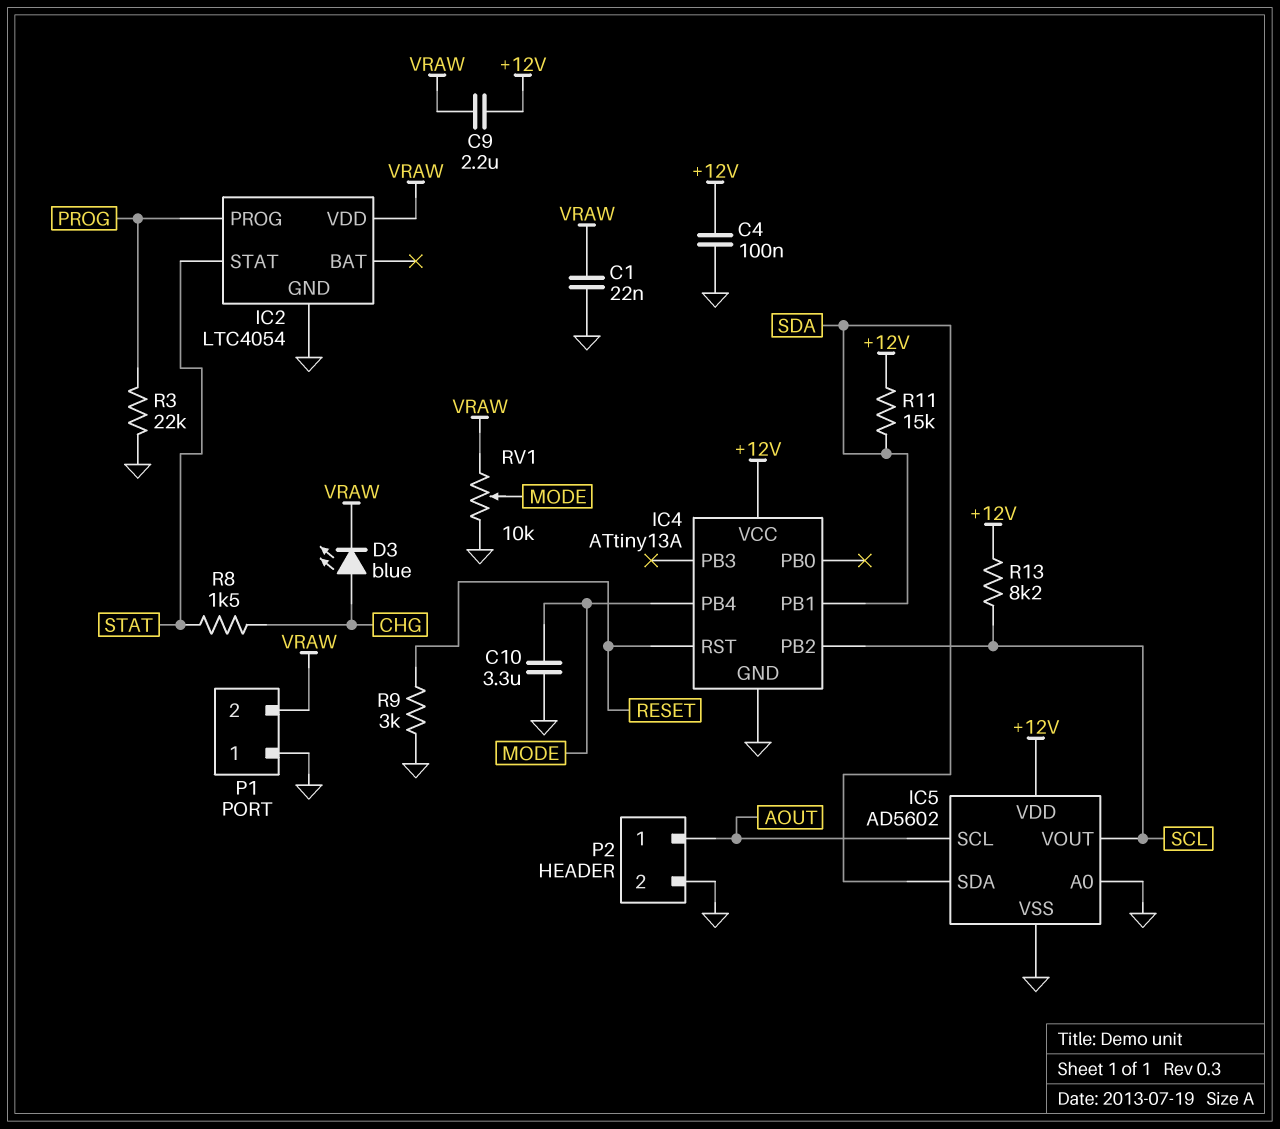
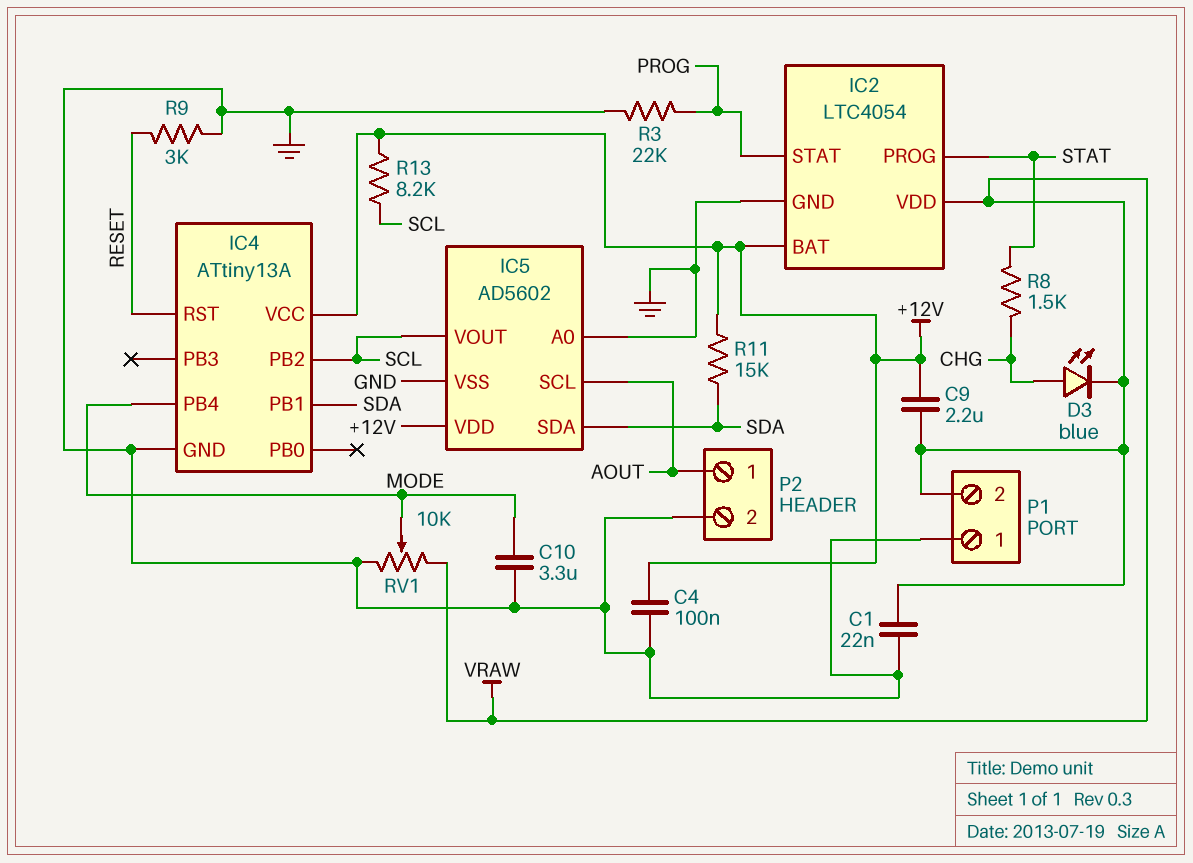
IC2 pin BAT: none -> +12V
IC2 pin PROG: PROG -> STAT
IC2 pin STAT: STAT -> PROG

